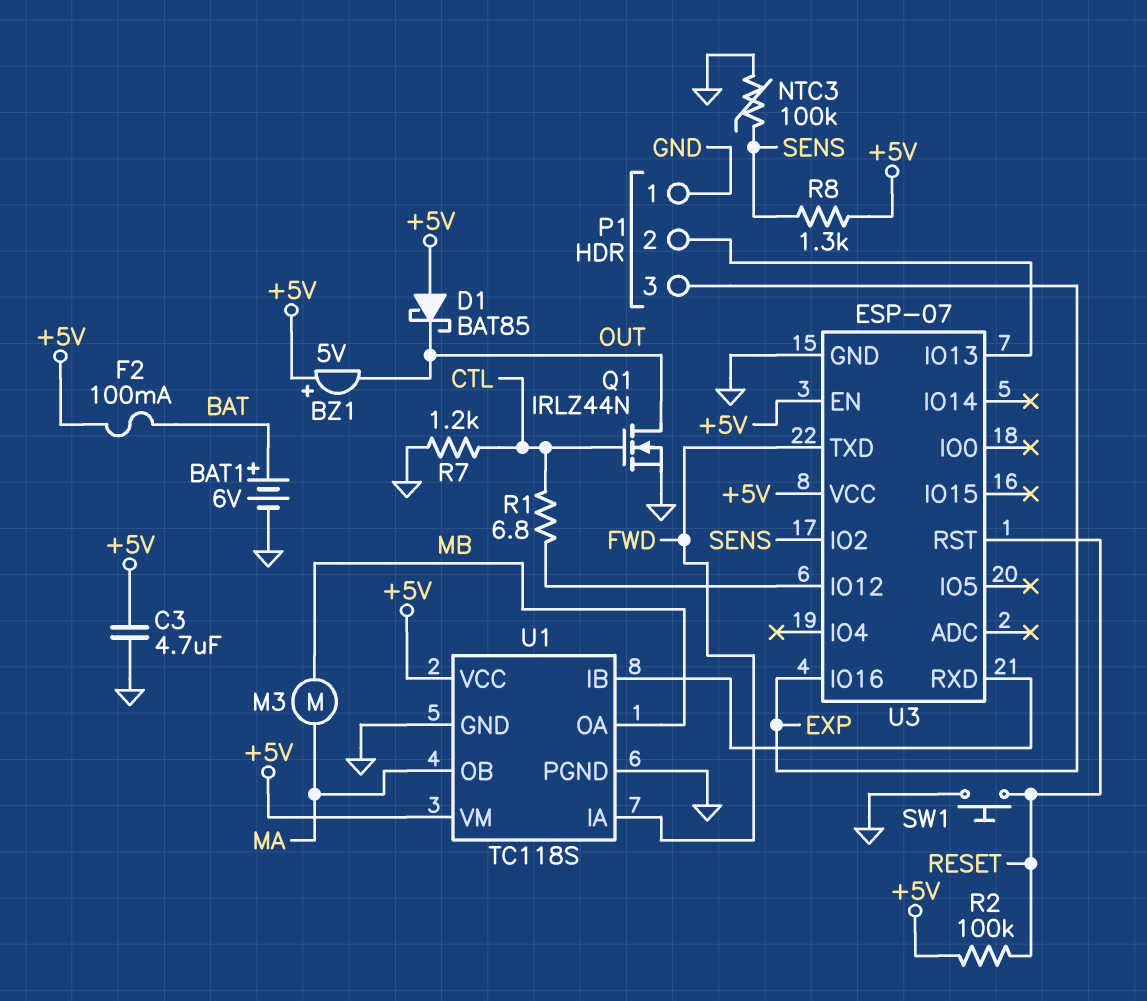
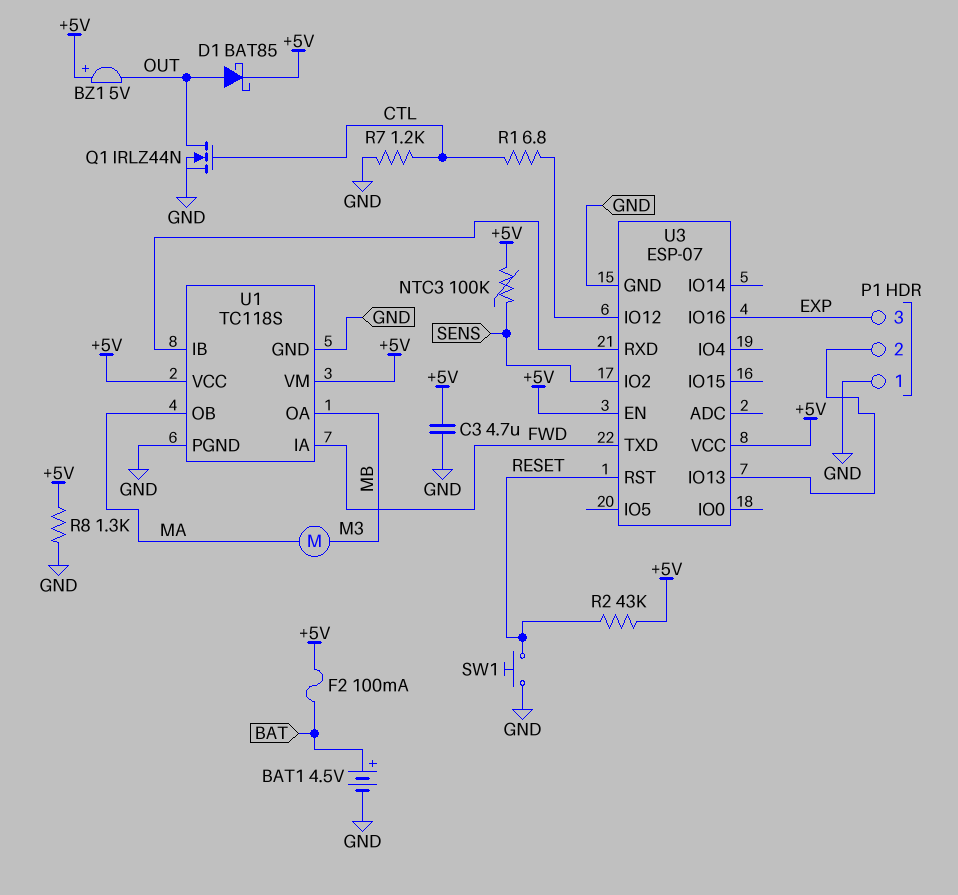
BAT1: 6V (plus BAT, minus GND) -> 4.5V (plus BAT, minus GND)
D1: schottky BAT85 (A +5V, K OUT) -> schottky BAT85 (A OUT, K +5V)
NTC3: 100k (GND, SENS) -> 100k (+5V, SENS)
R2: 100k (+5V, RESET) -> 43k (+5V, RESET)
R8: 1.3k (+5V, SENS) -> 1.3k (+5V, GND)

